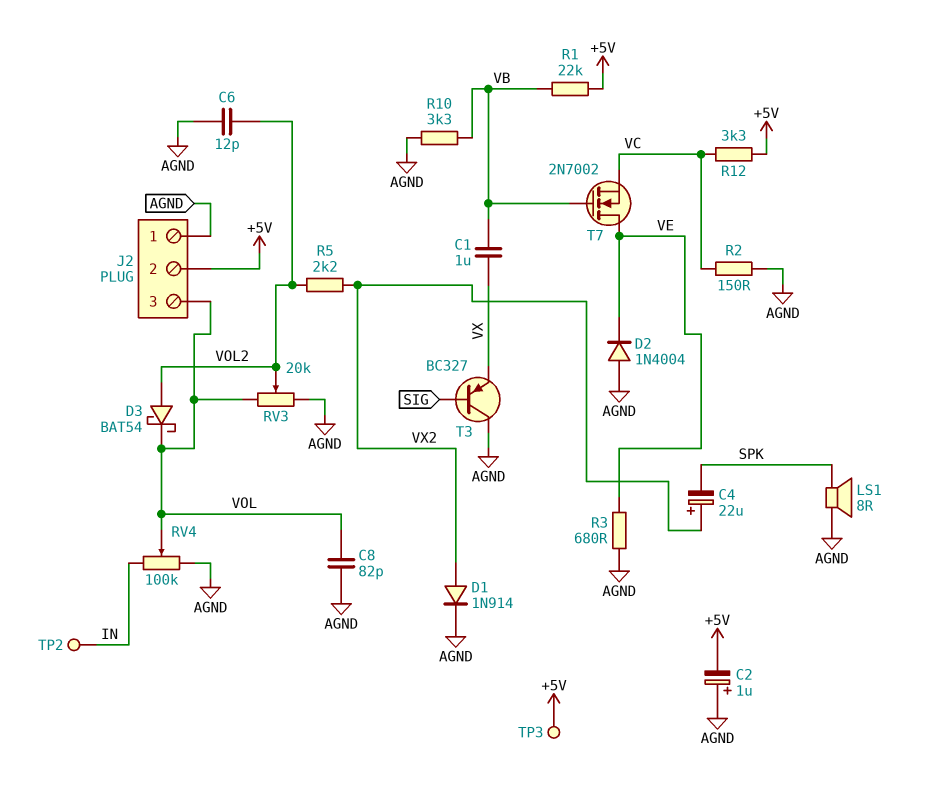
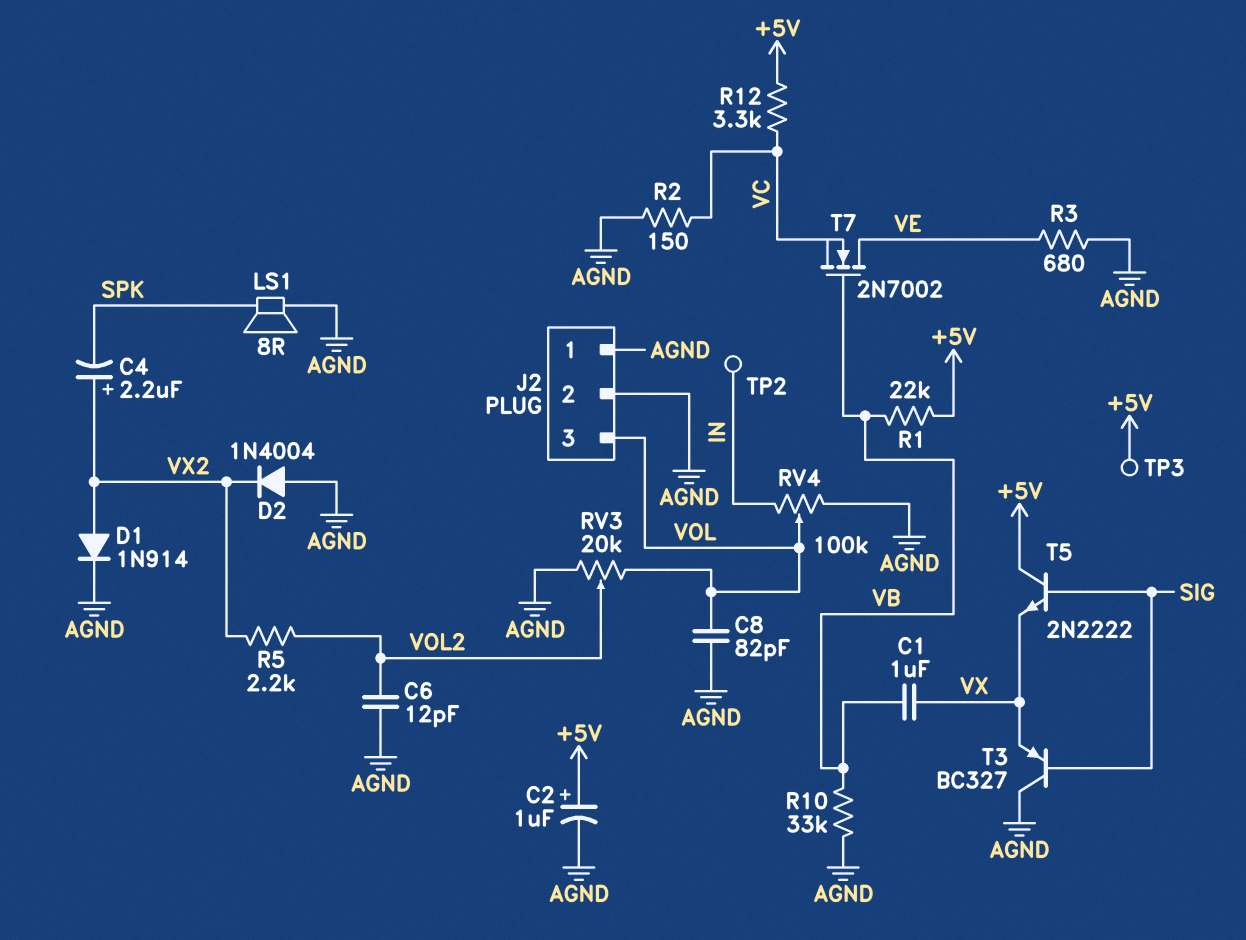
C2: 1uF (plus AGND, minus +5V) -> 1uF (plus +5V, minus AGND)
C4: 22uF (plus VX2, minus SPK) -> 2.2uF (plus VX2, minus SPK)
D2: diode 1N4004 (A AGND, K VE) -> diode 1N4004 (A AGND, K VX2)
D3: schottky BAT54 (A VOL2, K VOL) -> none
J2 pin 2: +5V -> AGND
R10: 3.3k (AGND, VB) -> 33k (AGND, VB)
T5: none -> NPN 2N2222 (B SIG, C +5V, E VX)

